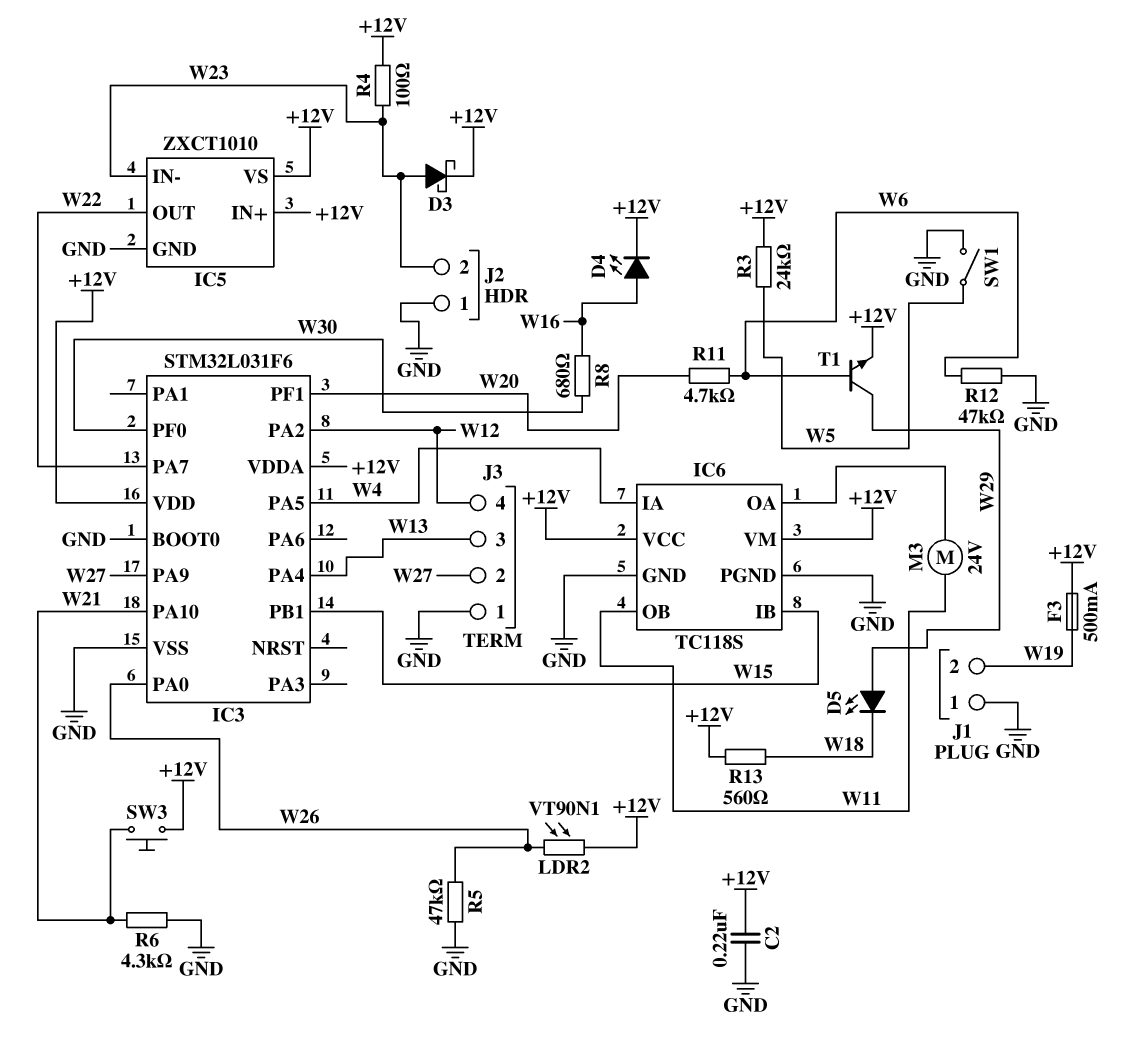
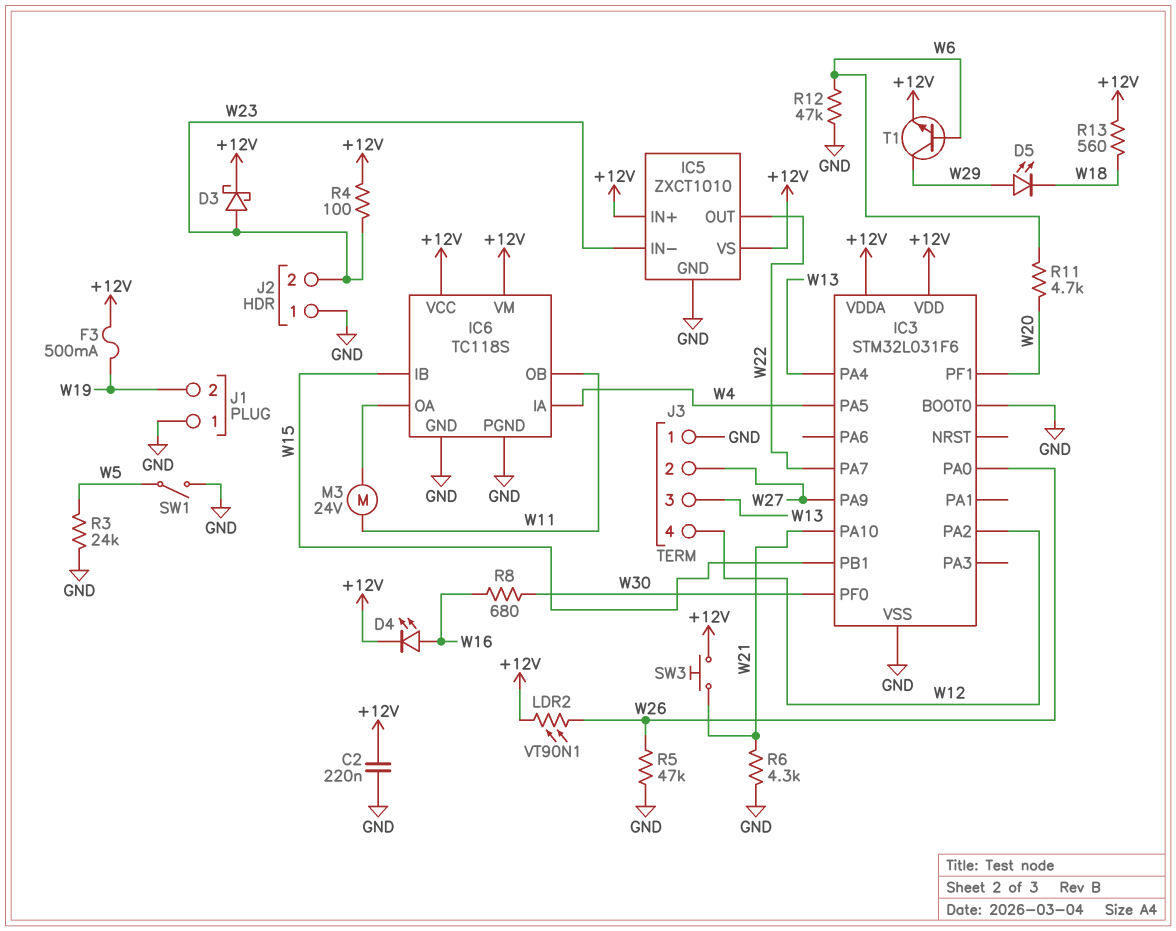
R3: 24k (+12V, W5) -> 24k (GND, W5)

